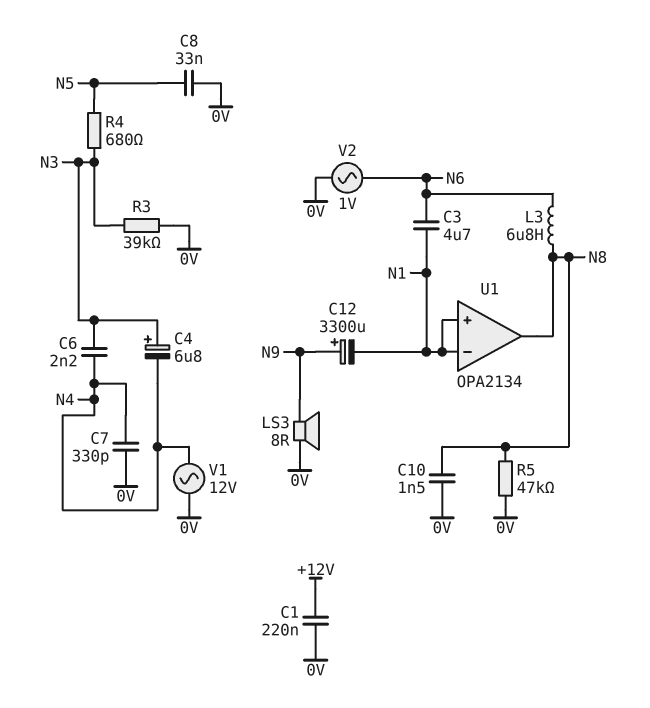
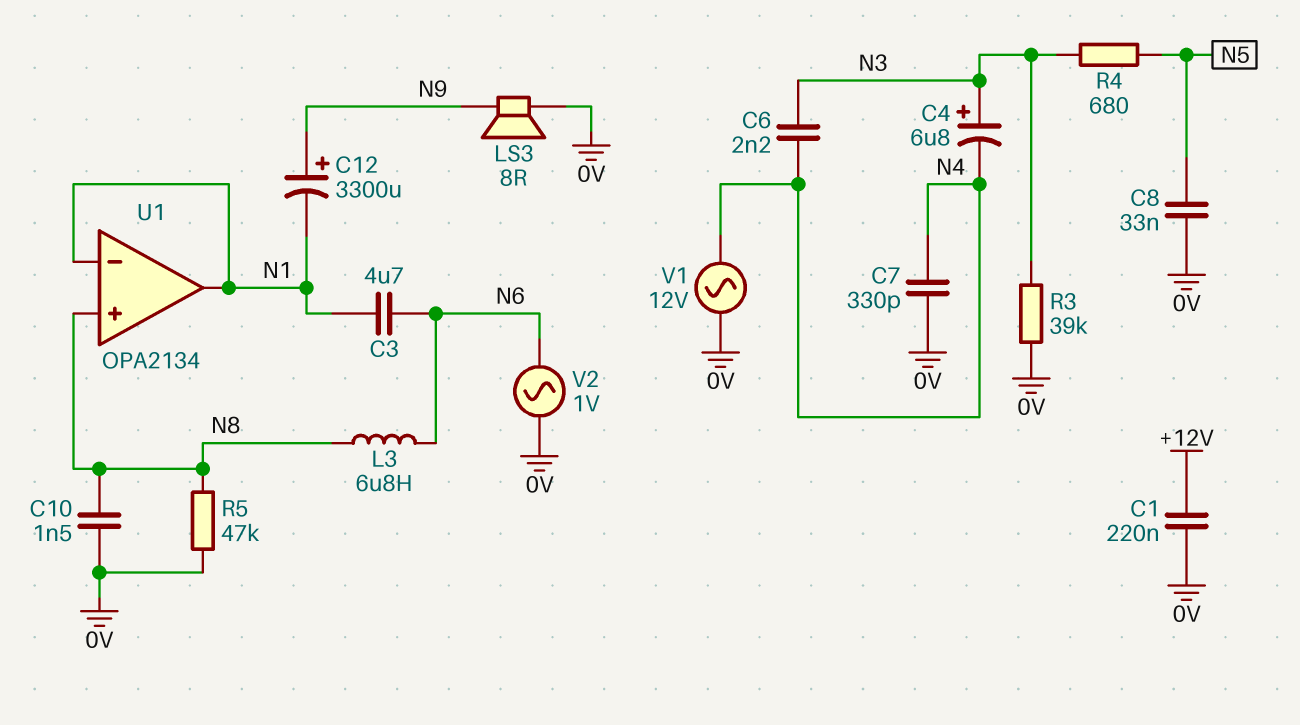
U1 pin in+: N1 -> N8
U1 pin out: N8 -> N1

